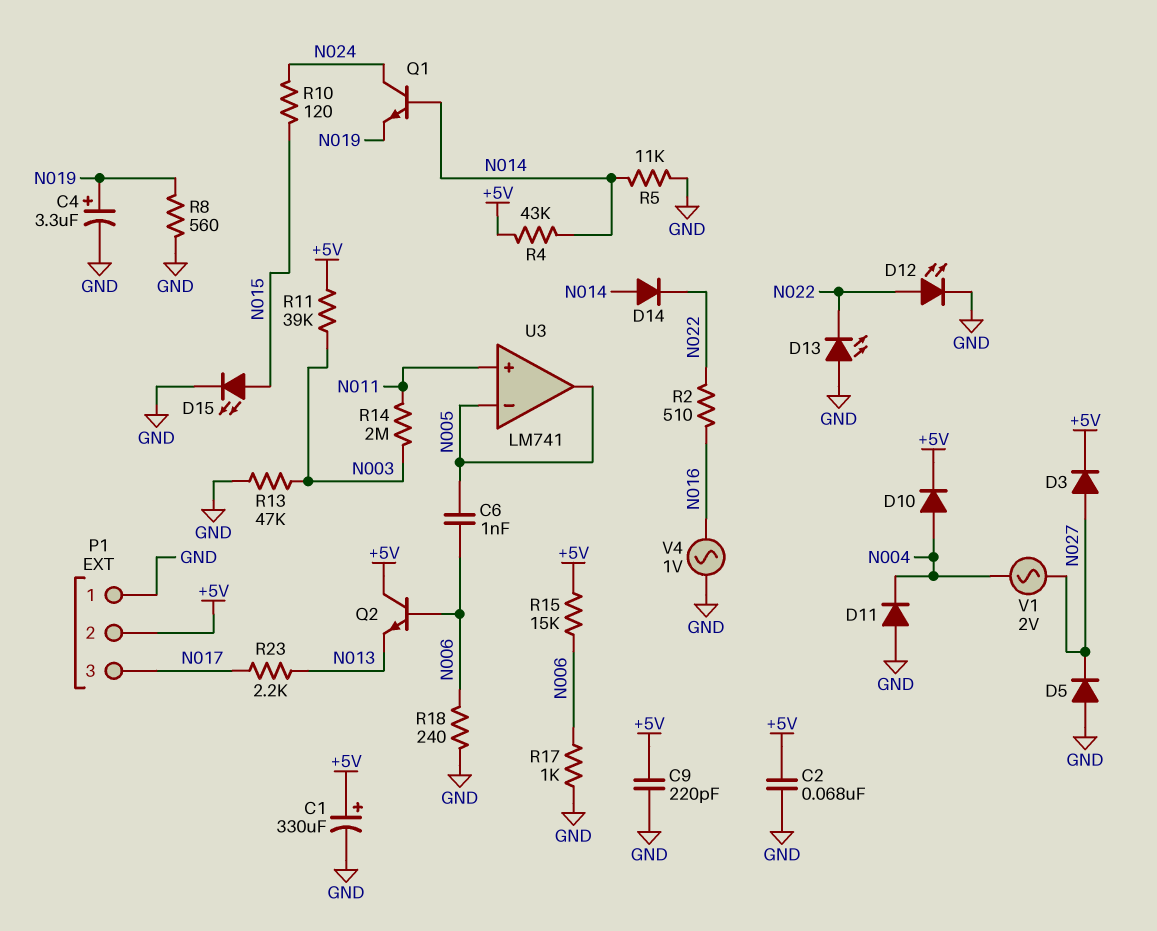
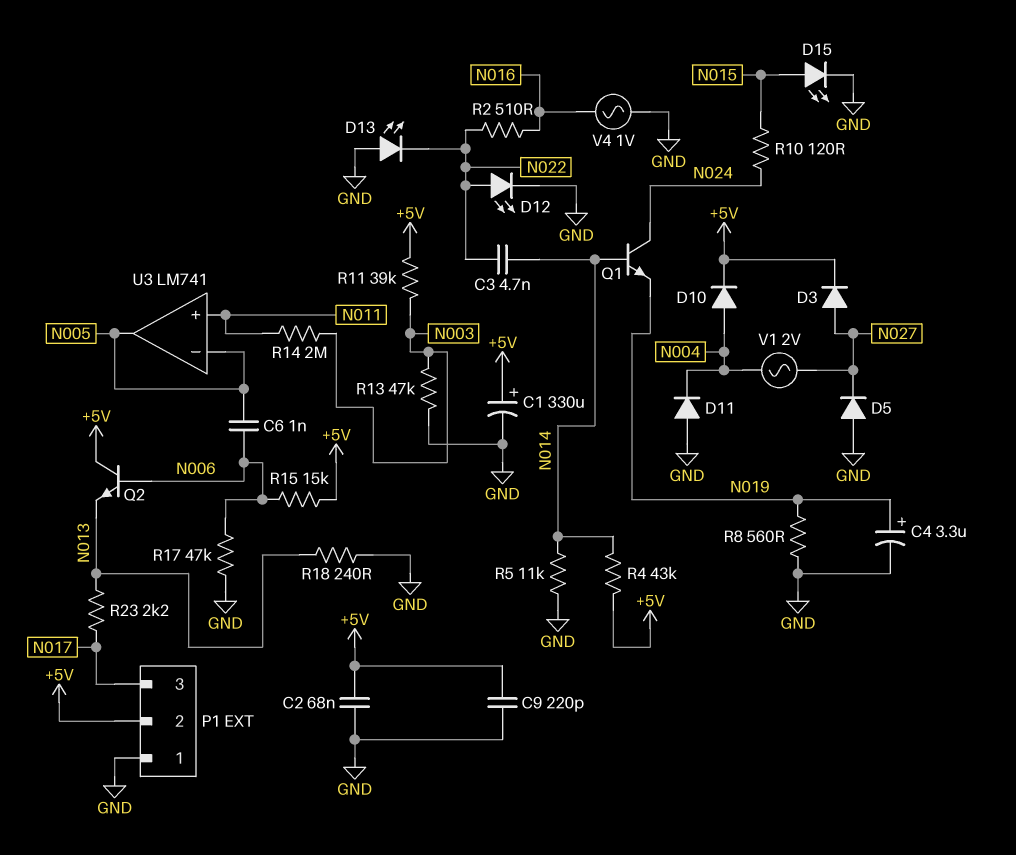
C3: none -> 4.7nF (N014, N022)
D14: diode (A N014, K N022) -> none
R17: 1k (GND, N006) -> 47k (GND, N006)
R18: 240 (GND, N006) -> 240 (GND, N013)

